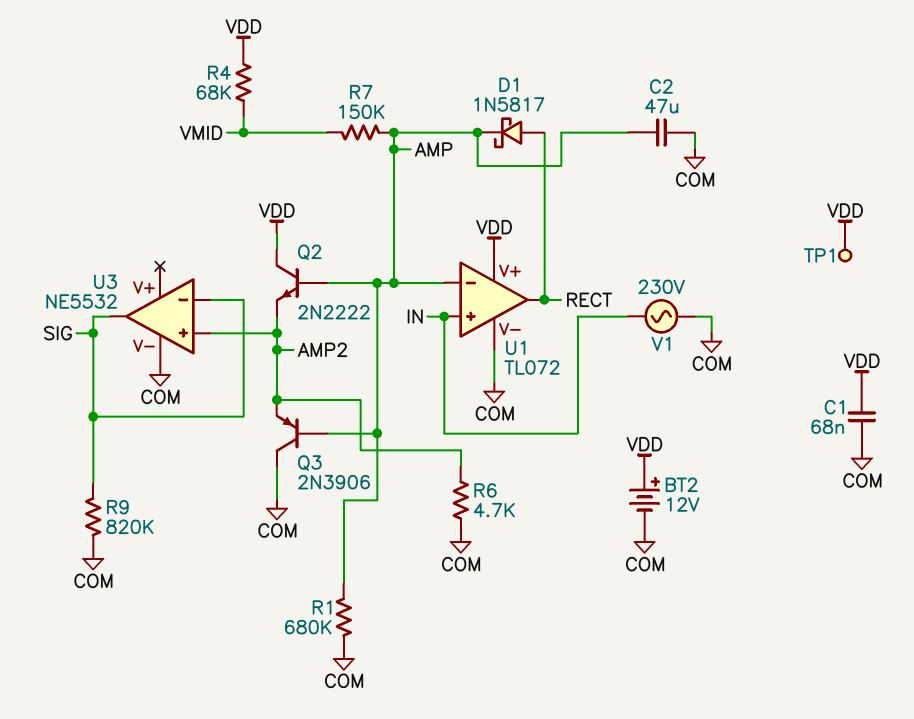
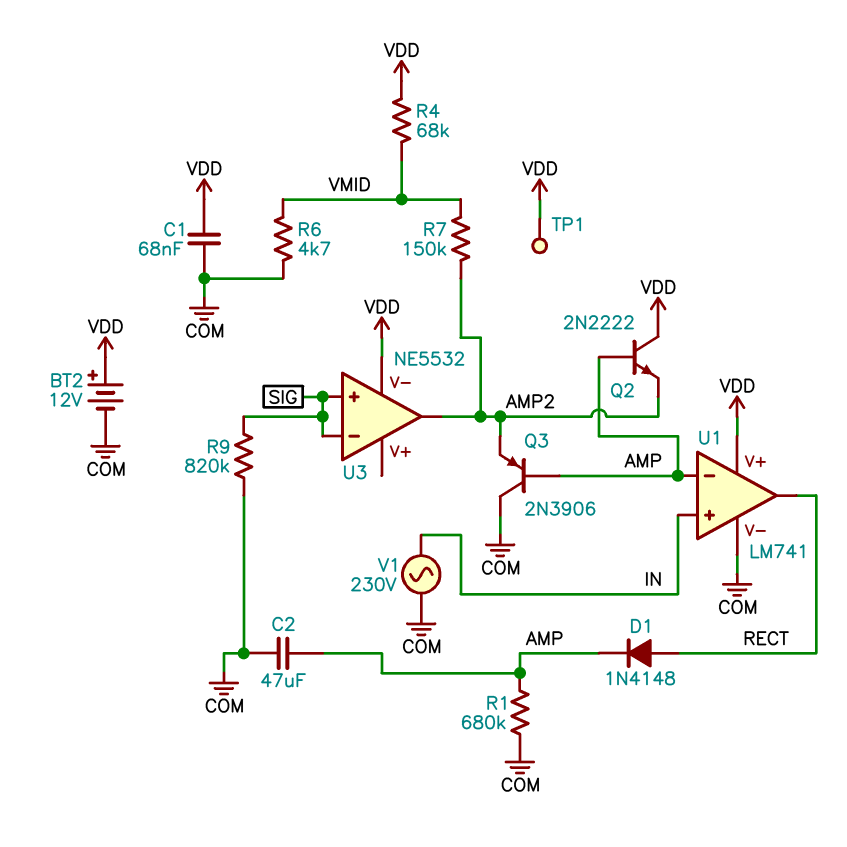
D1: schottky 1N5817 (A RECT, K AMP) -> diode 1N4148 (A RECT, K AMP)
R6: 4.7k (AMP2, COM) -> 4.7k (COM, VMID)
R7: 150k (AMP, VMID) -> 150k (AMP2, VMID)
U1: TL072 -> LM741
U3 pin V-: COM -> VDD
U3 pin in+: AMP2 -> SIG
U3 pin out: SIG -> AMP2

